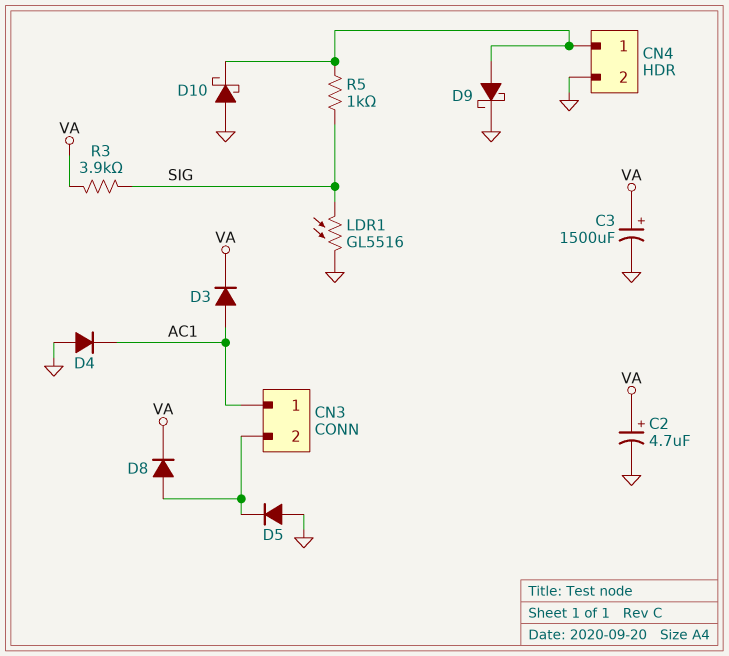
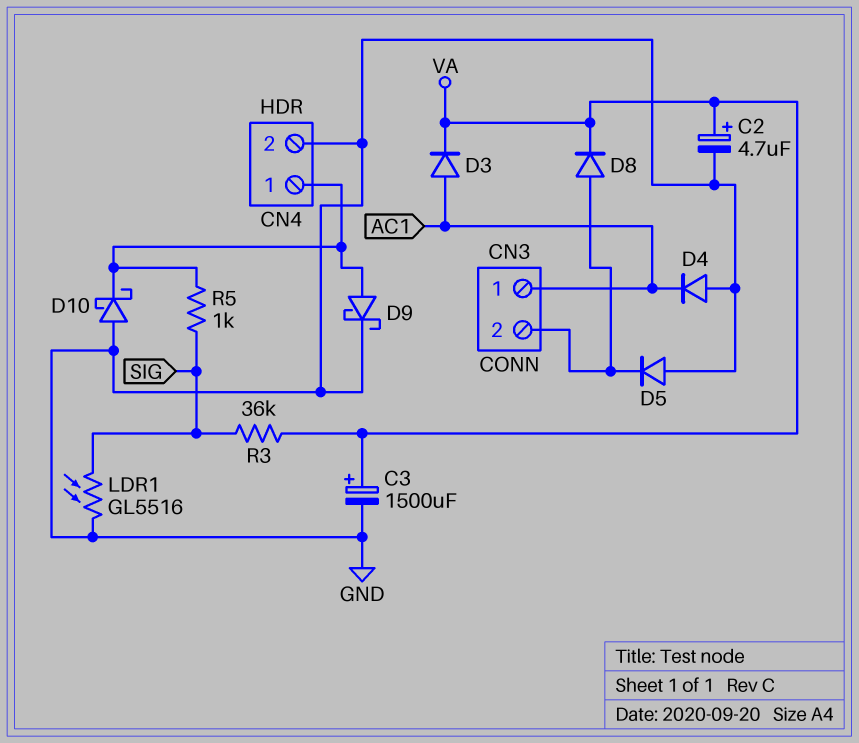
R3: 3.9k (SIG, VA) -> 36k (SIG, VA)

